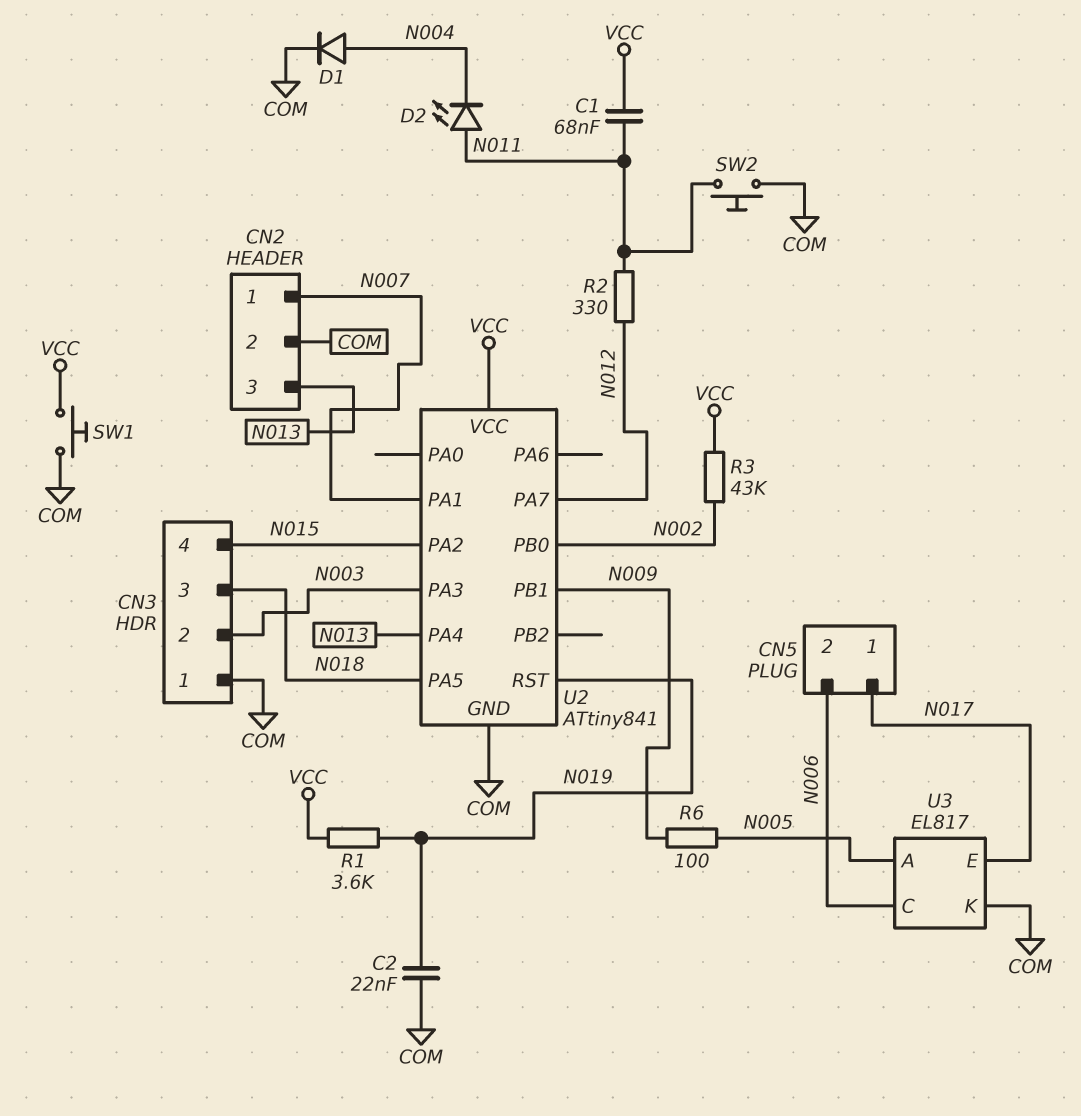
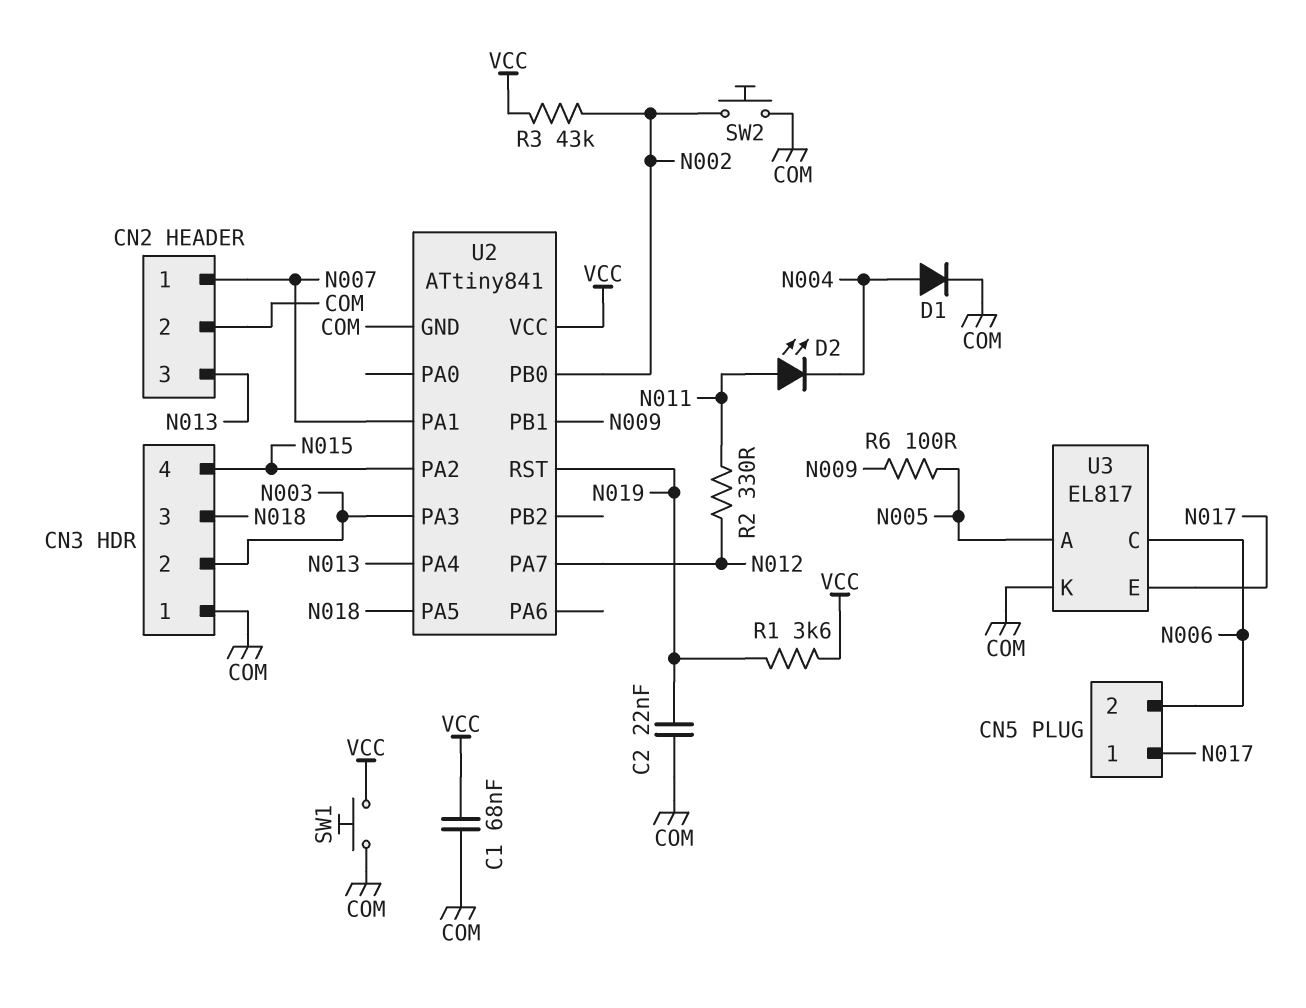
C1: 68nF (N011, VCC) -> 68nF (COM, VCC)
SW2: button (COM, N011) -> button (COM, N002)

